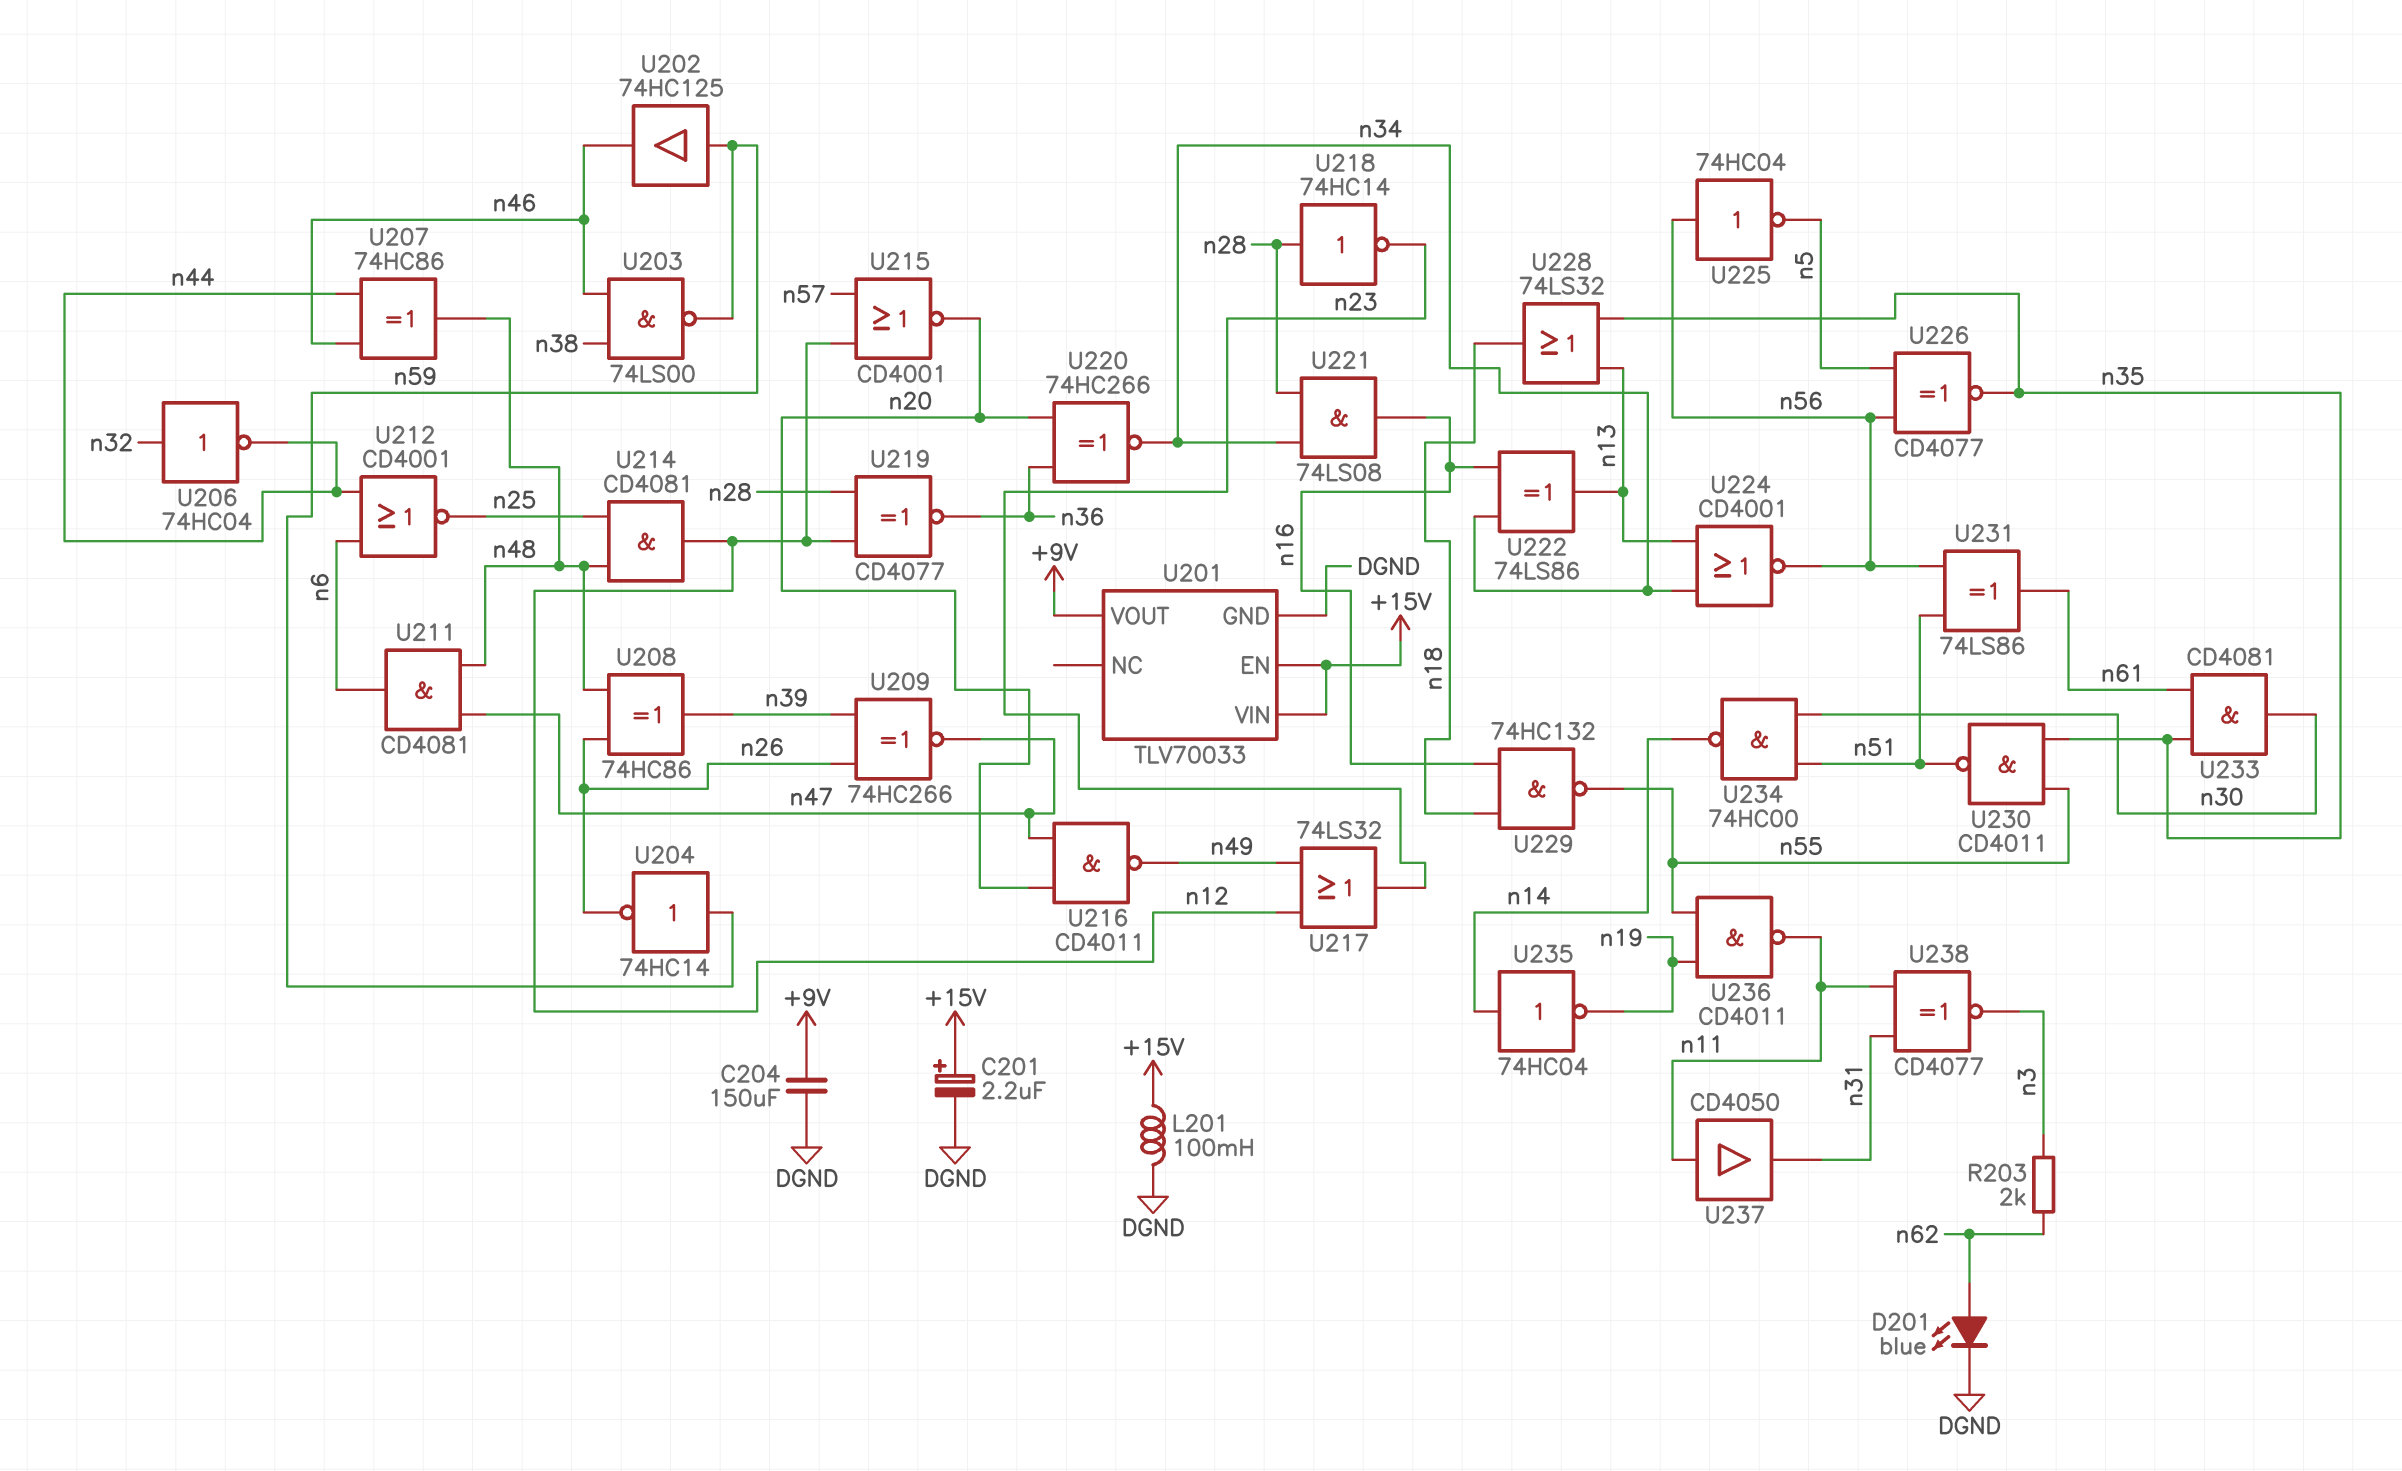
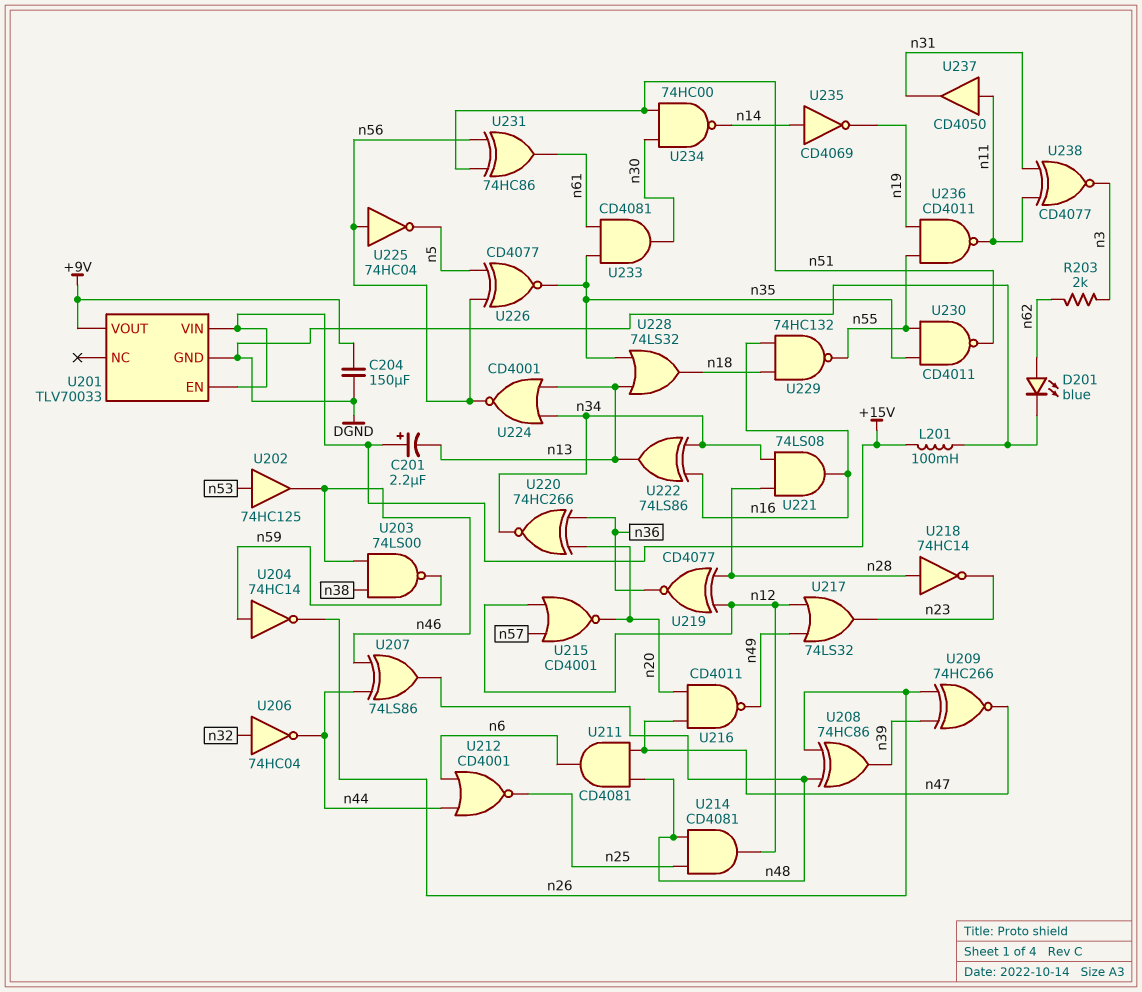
C201: 2.2uF (plus +15V, minus DGND) -> 2.2uF (plus +15V, minus n13)
U202: buffer 74HC125 (in n59, out n46) -> buffer 74HC125 (in n53, out n46)
U207: XOR 74HC86 (in n44, in n46, out n48) -> XOR 74LS86 (in n44, in n46, out n48)
U231: XOR 74LS86 (in n51, in n56, out n61) -> XOR 74HC86 (in n51, in n56, out n61)
U235: NOT 74HC04 (in n14, out n19) -> NOT CD4069 (in n14, out n19)

